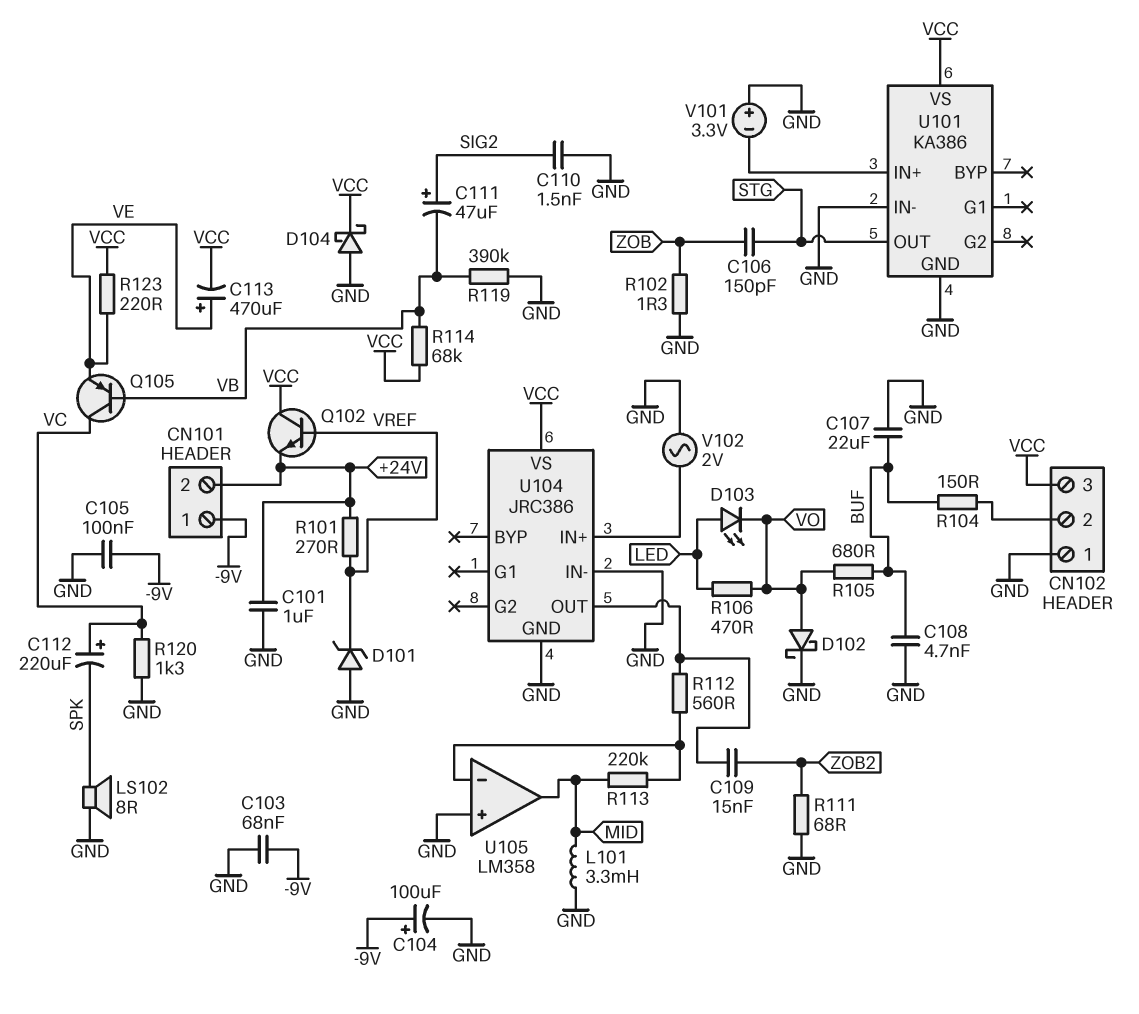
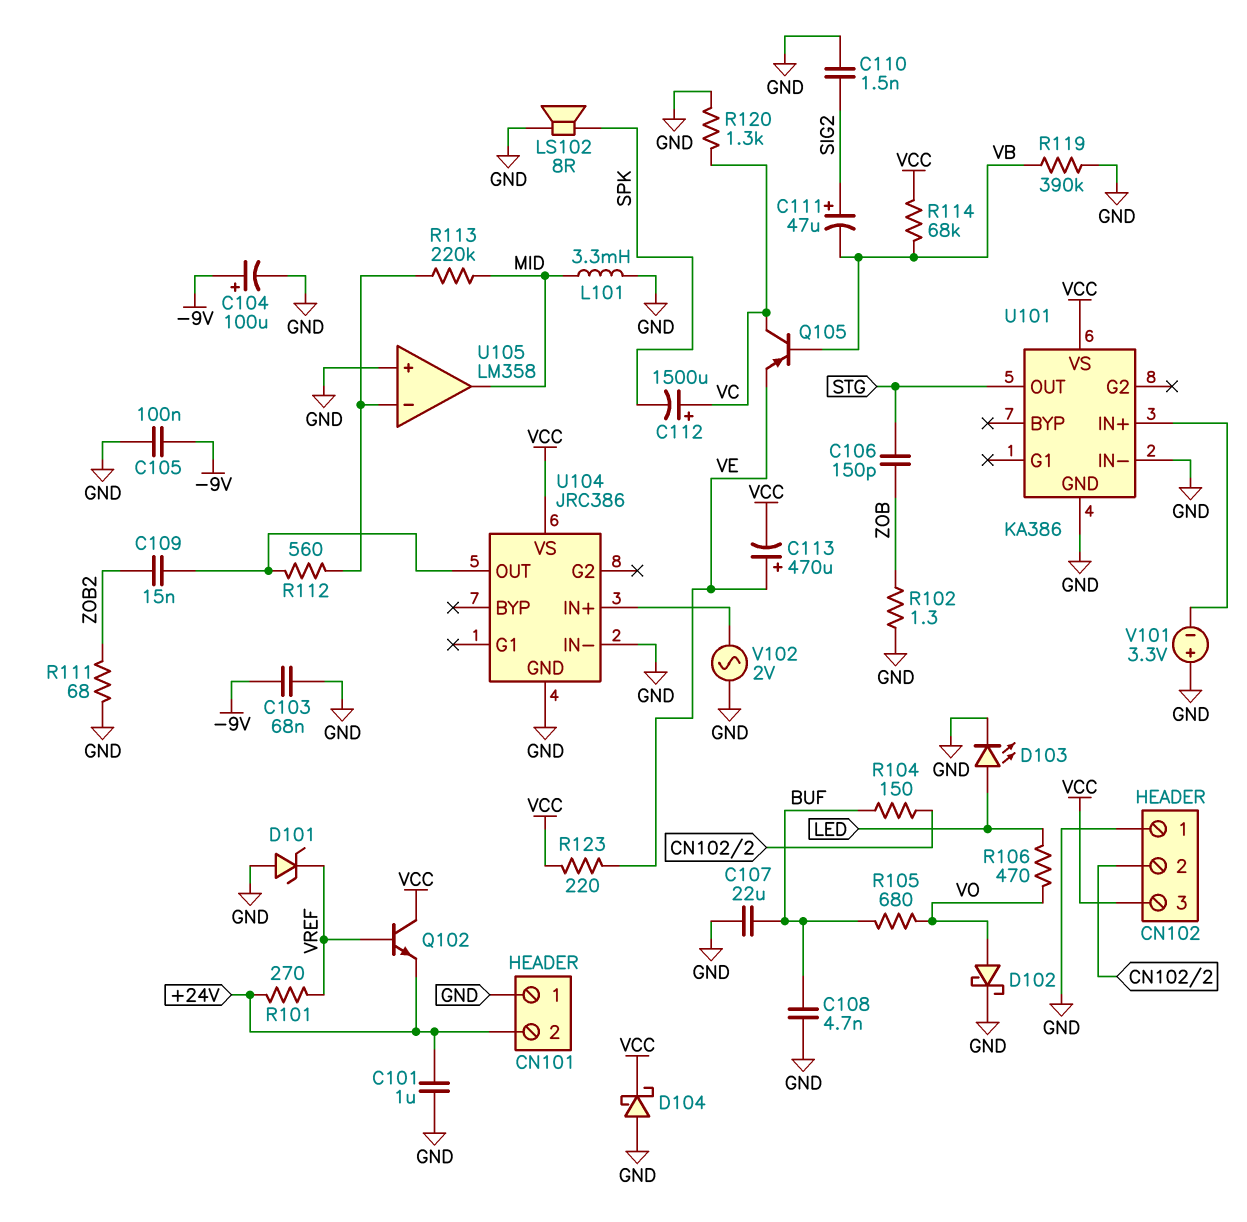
C112: 220uF (plus VC, minus SPK) -> 1500uF (plus VC, minus SPK)
CN101 pin 1: -9V -> GND
D103: LED (A LED, K VO) -> LED (A LED, K GND)

